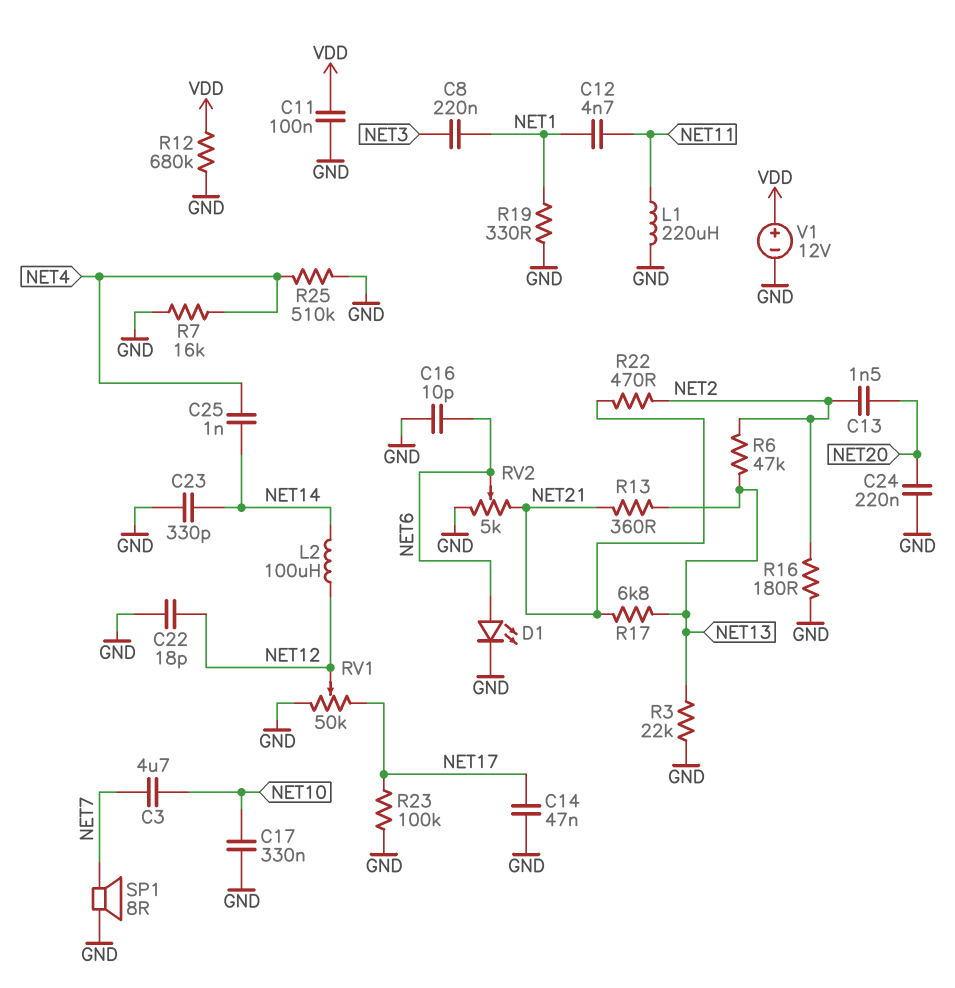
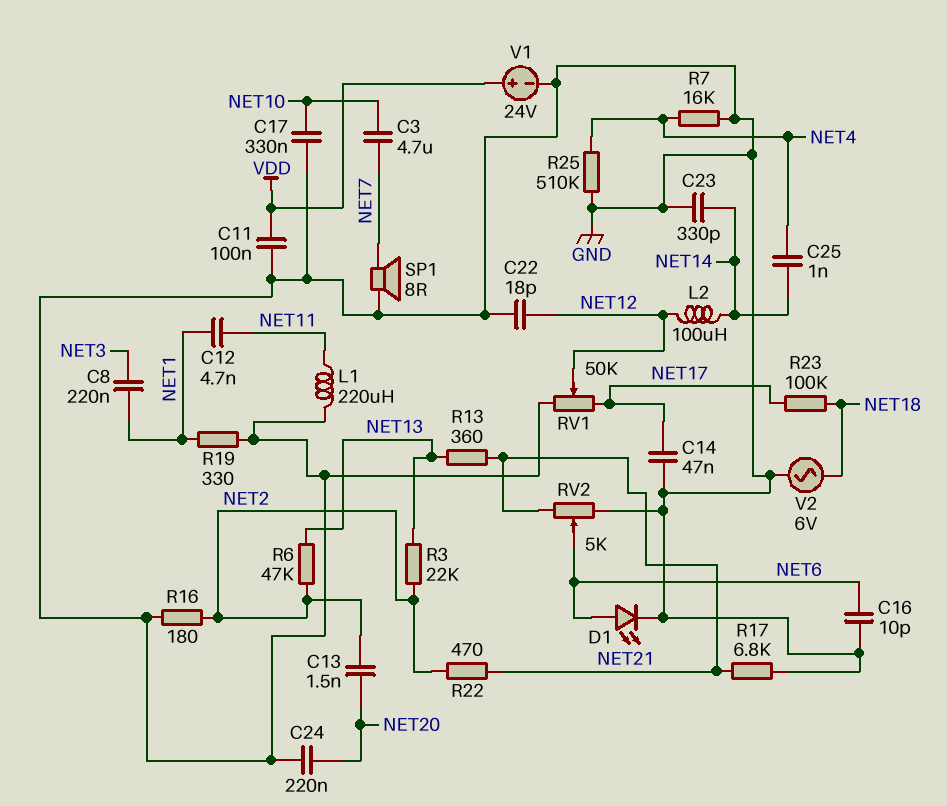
R3: 22k (GND, NET13) -> 22k (NET2, NET13)
R12: 680k (GND, VDD) -> none
R17: 6.8k (NET13, NET21) -> 6.8k (GND, NET21)
R23: 100k (GND, NET17) -> 100k (NET17, NET18)
V1: 12V (plus VDD, minus GND) -> 24V (plus VDD, minus GND)
V2: none -> AC 6V (GND, NET18)

